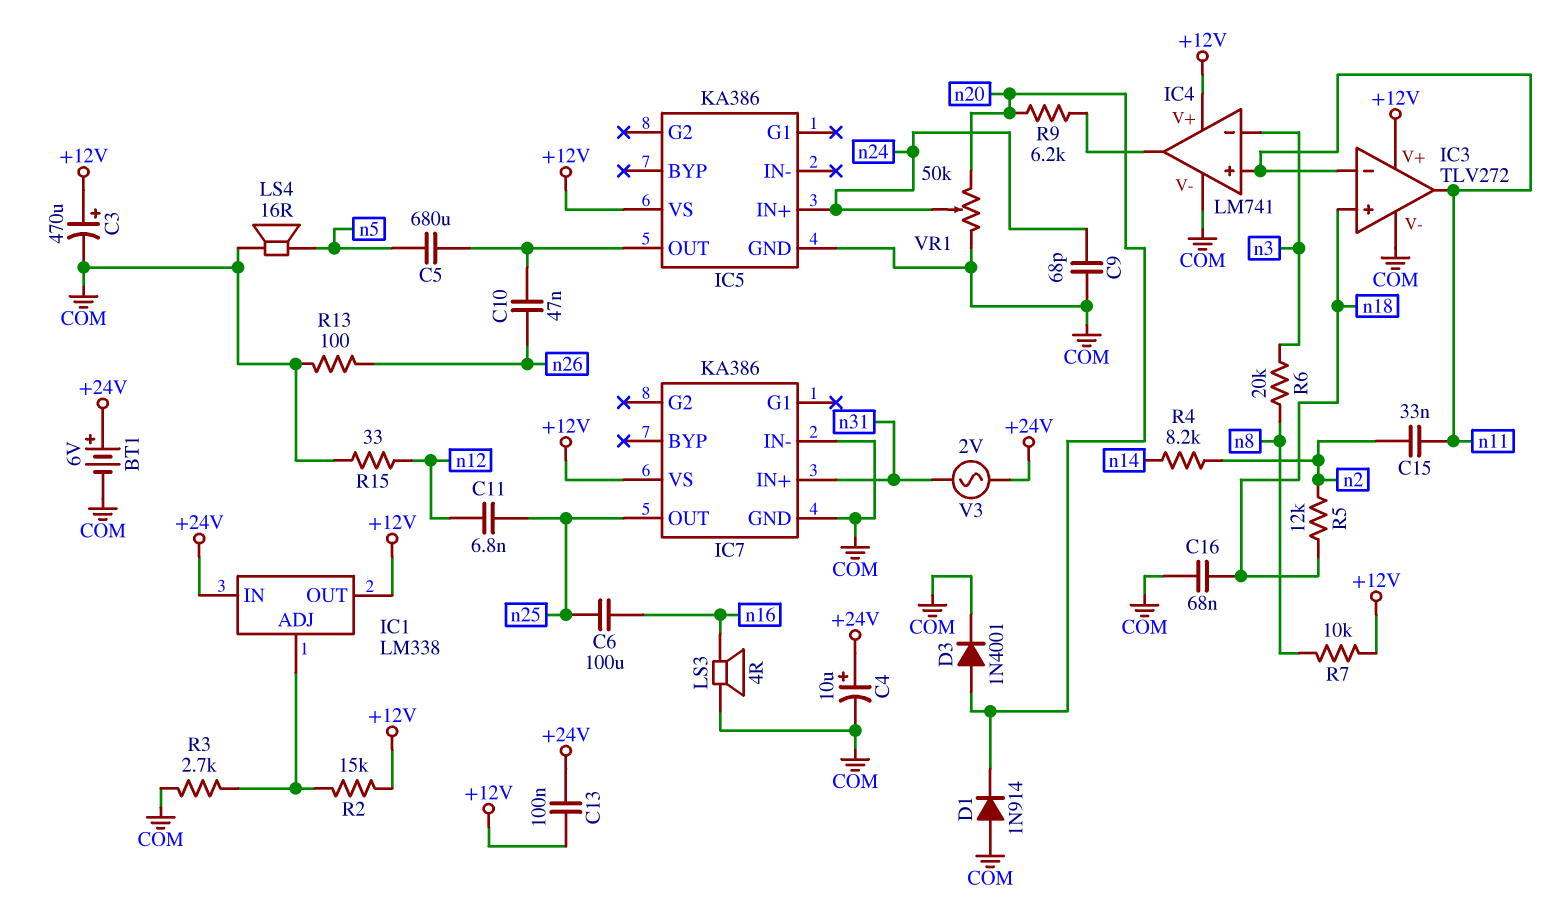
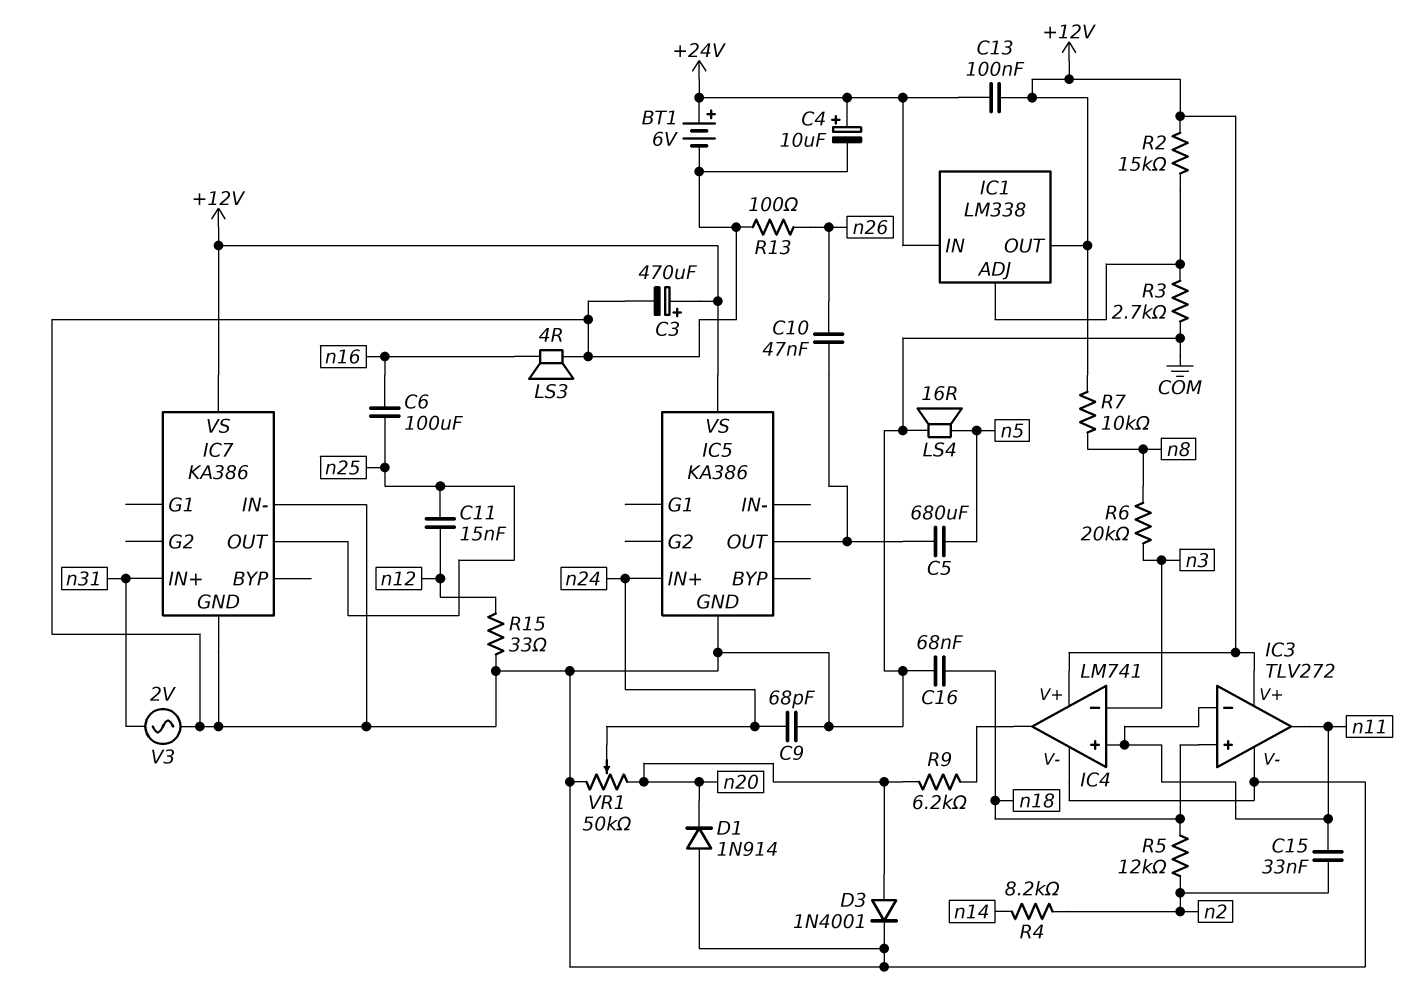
C11: 6.8nF (n12, n25) -> 15nF (n12, n25)
V3: AC 2V (+24V, n31) -> AC 2V (COM, n31)

